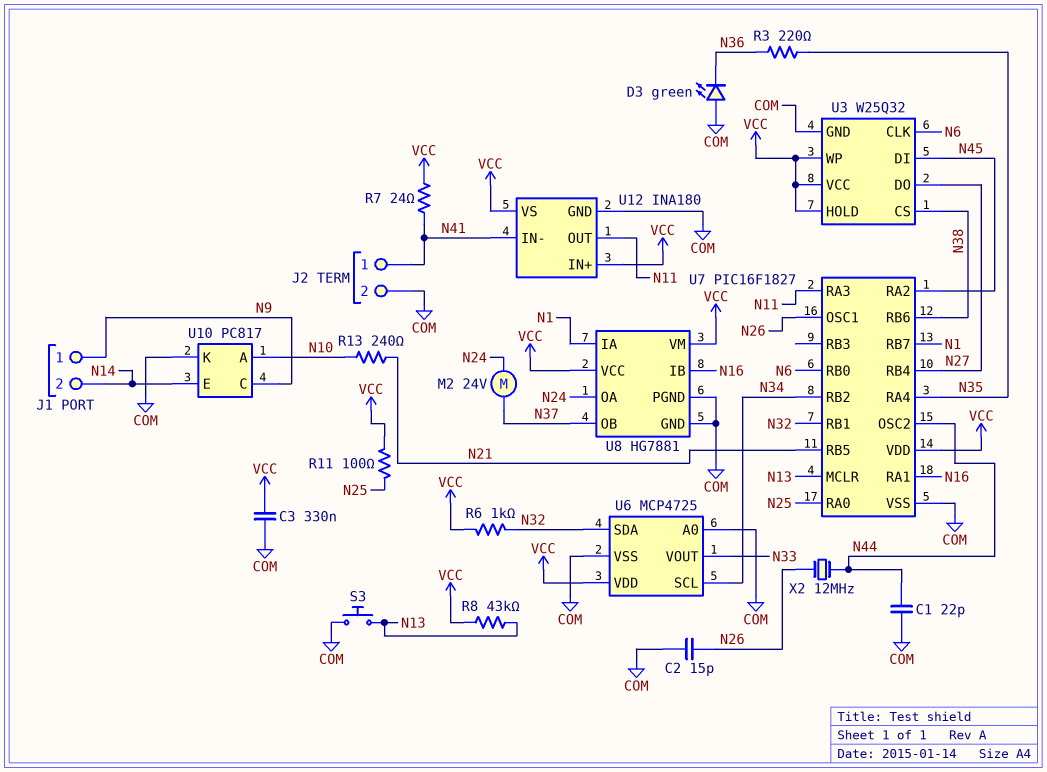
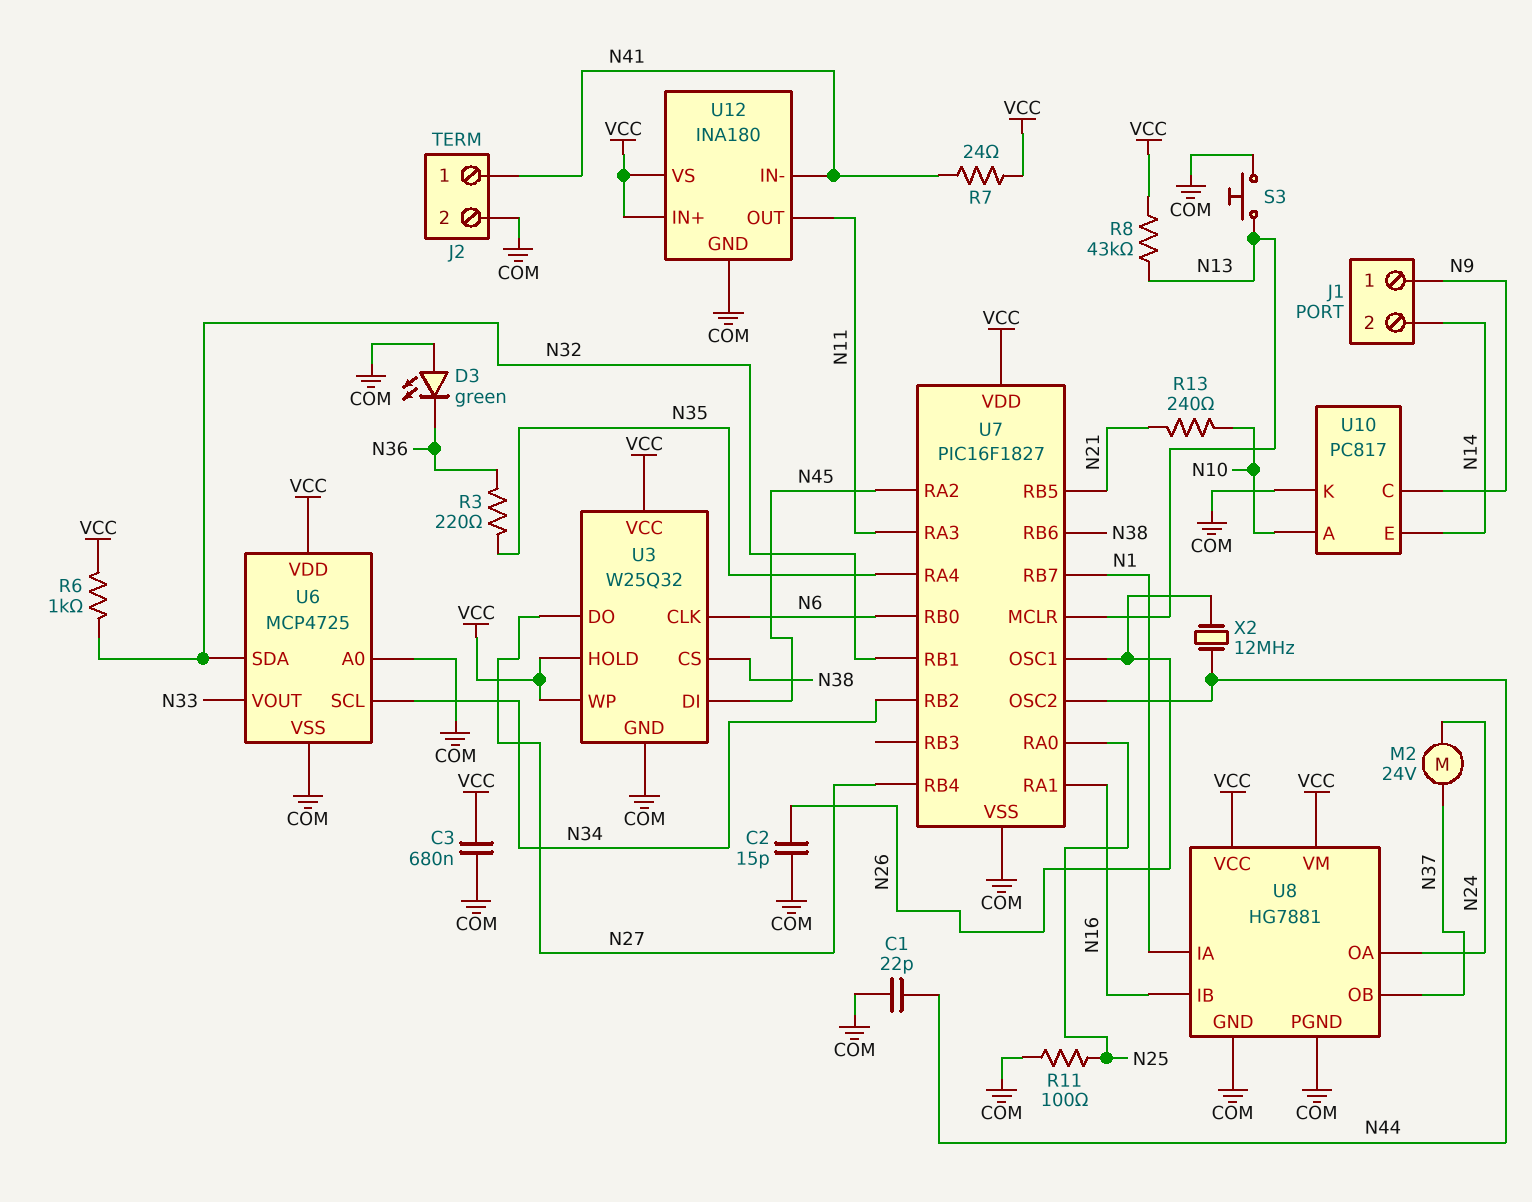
C3: 330nF (COM, VCC) -> 680nF (COM, VCC)
R11: 100 (N25, VCC) -> 100 (COM, N25)

